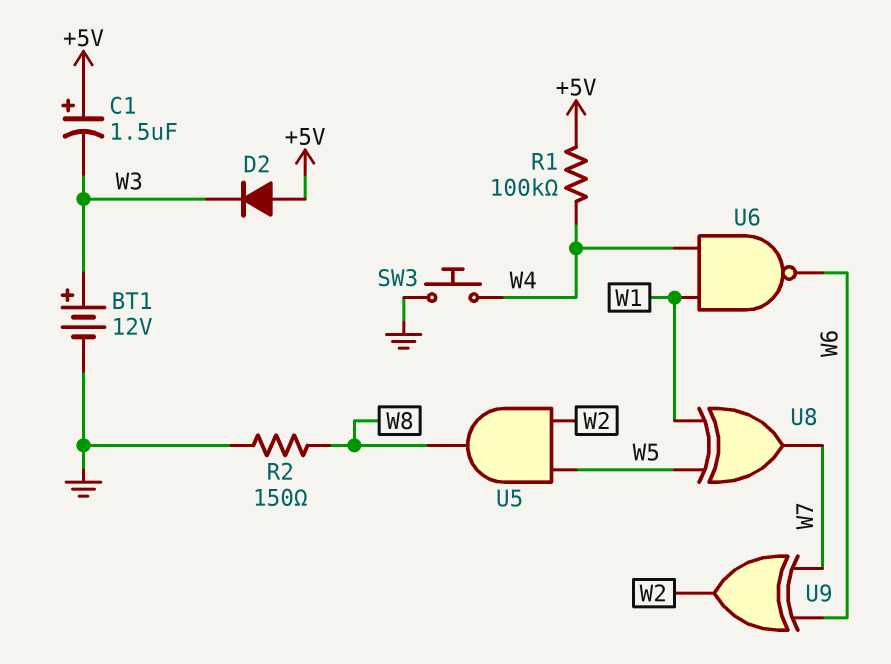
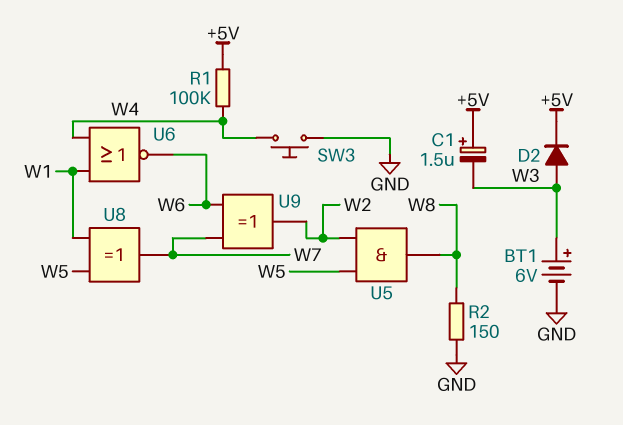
BT1: 12V (plus W3, minus GND) -> 6V (plus W3, minus GND)
D2: diode (A +5V, K W3) -> diode (A W3, K +5V)
U6: NAND (in W1, in W4, out W6) -> NOR (in W1, in W4, out W6)

